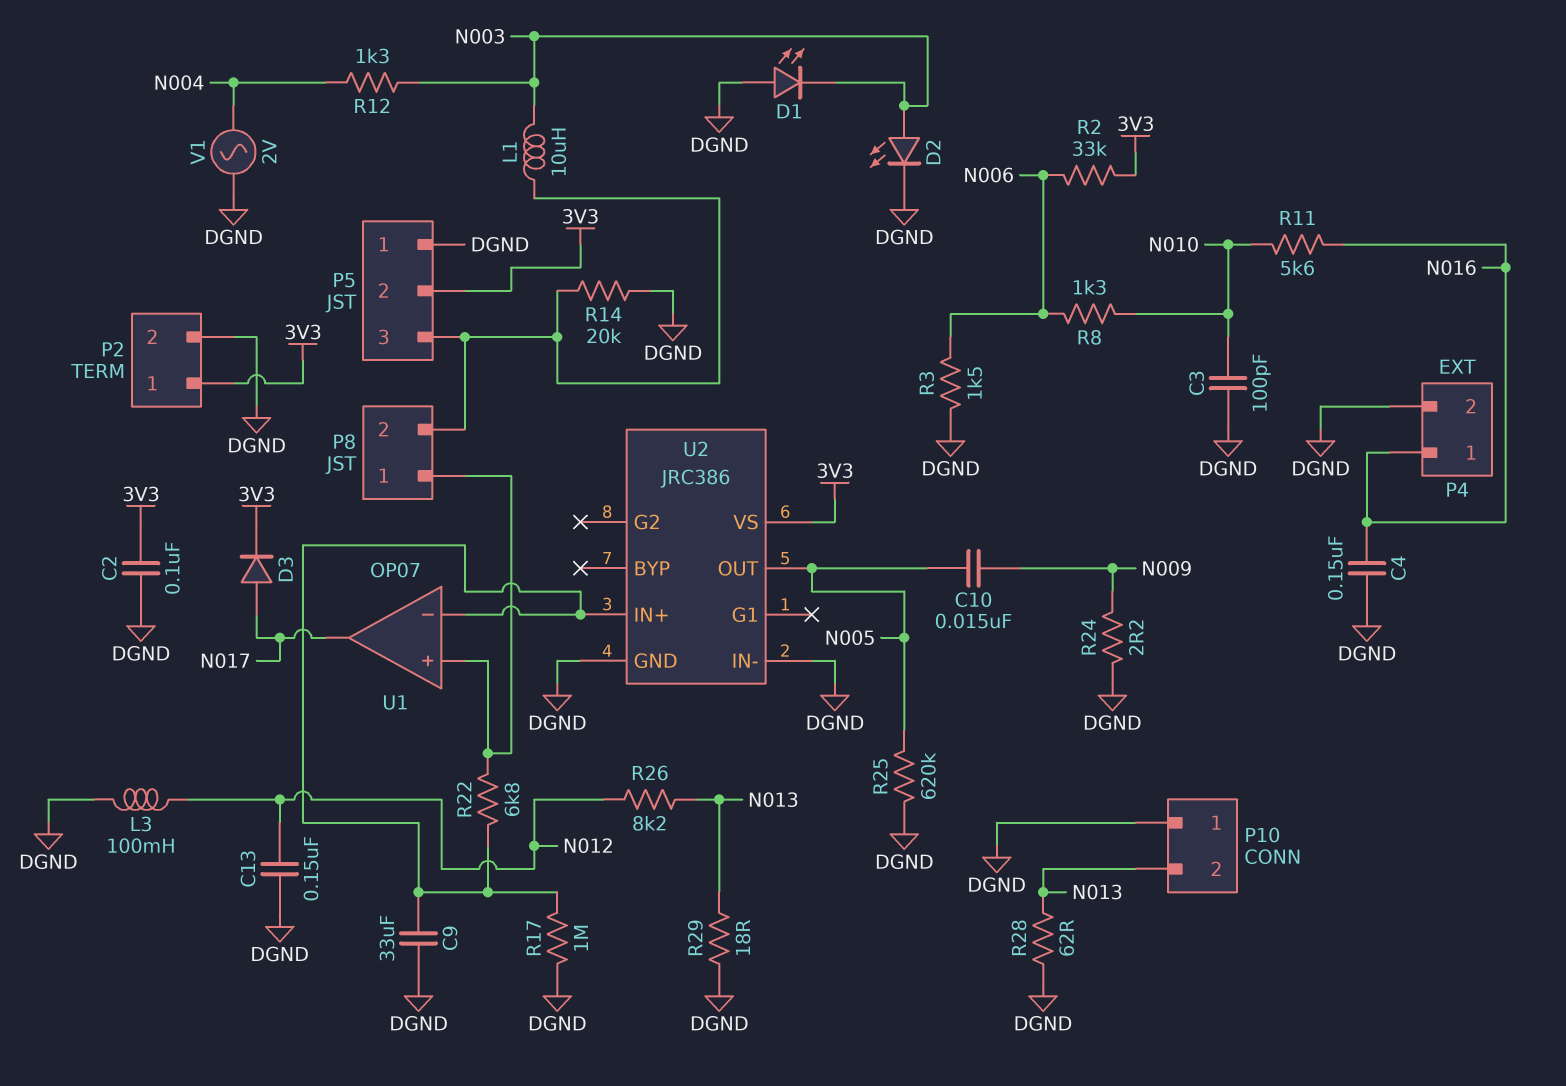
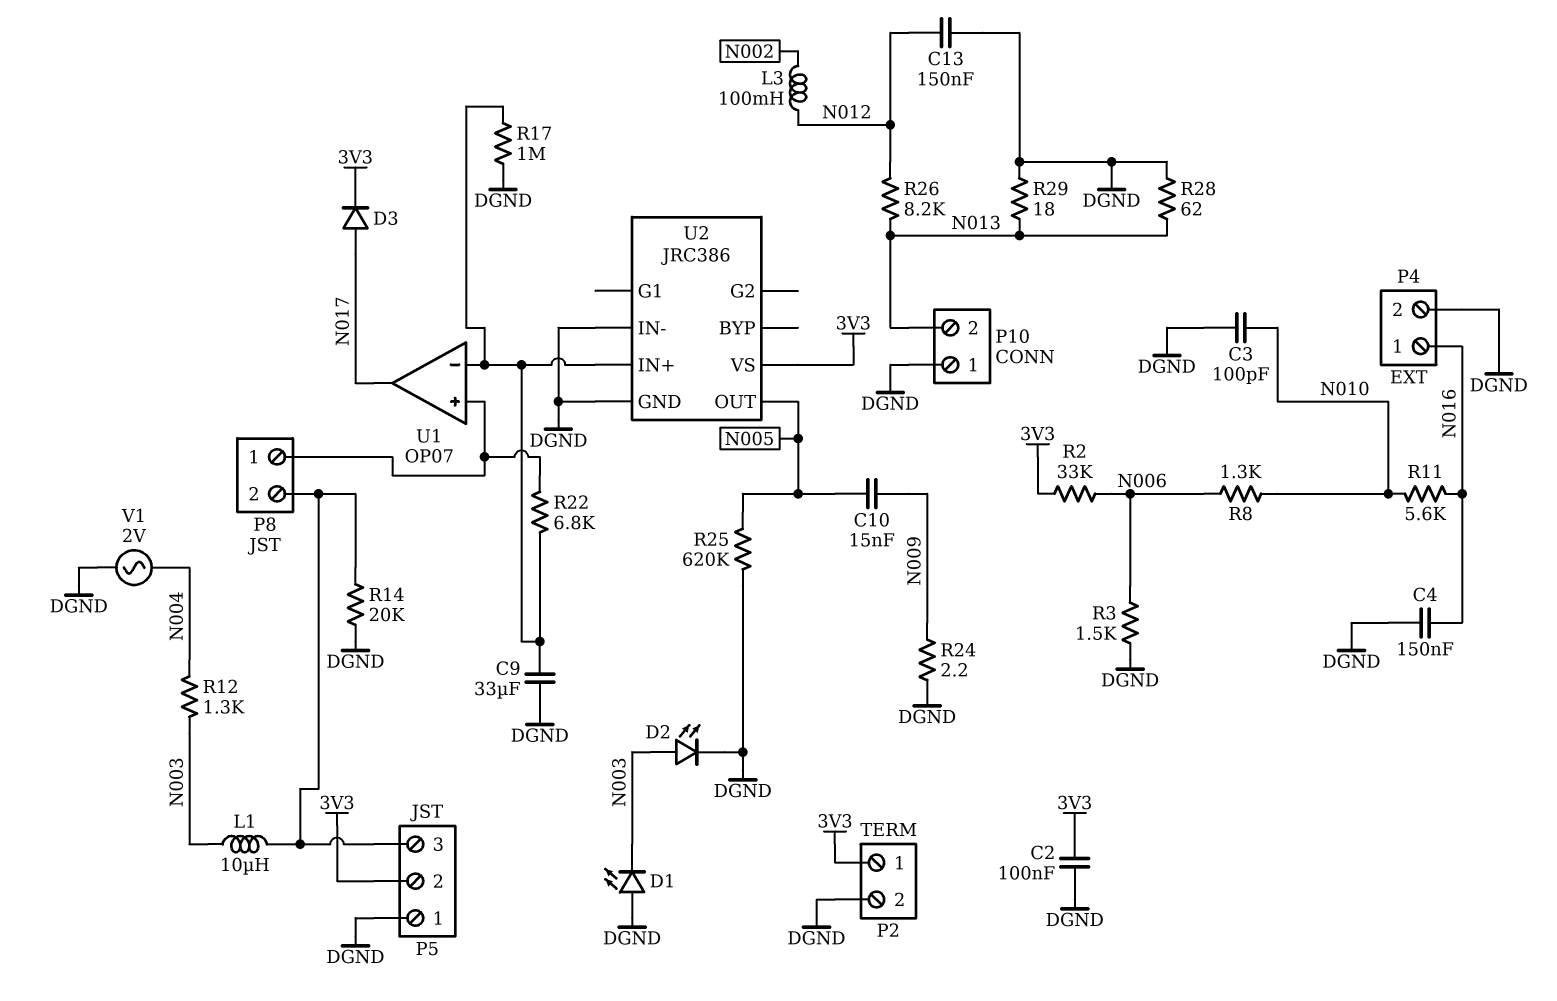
L3: 100mH (DGND, N012) -> 100mH (N002, N012)

